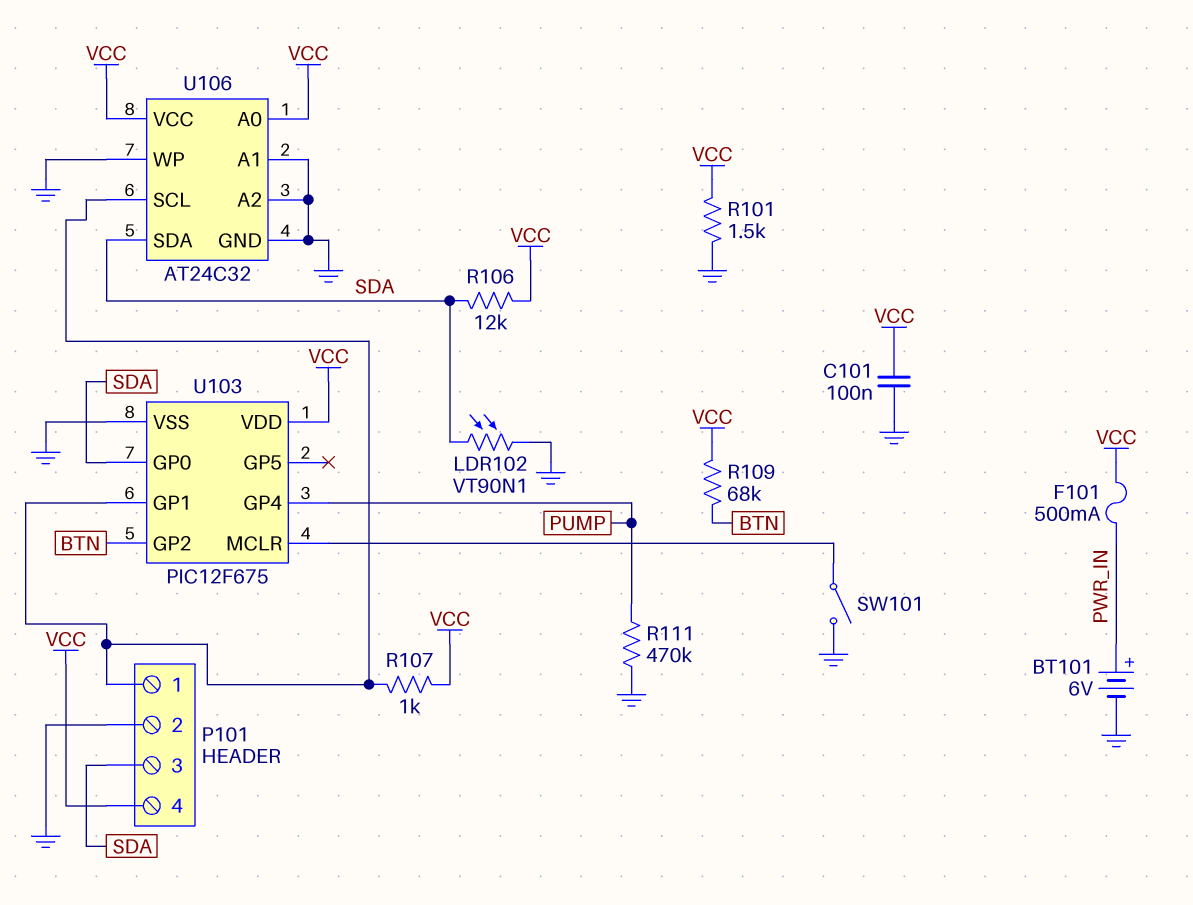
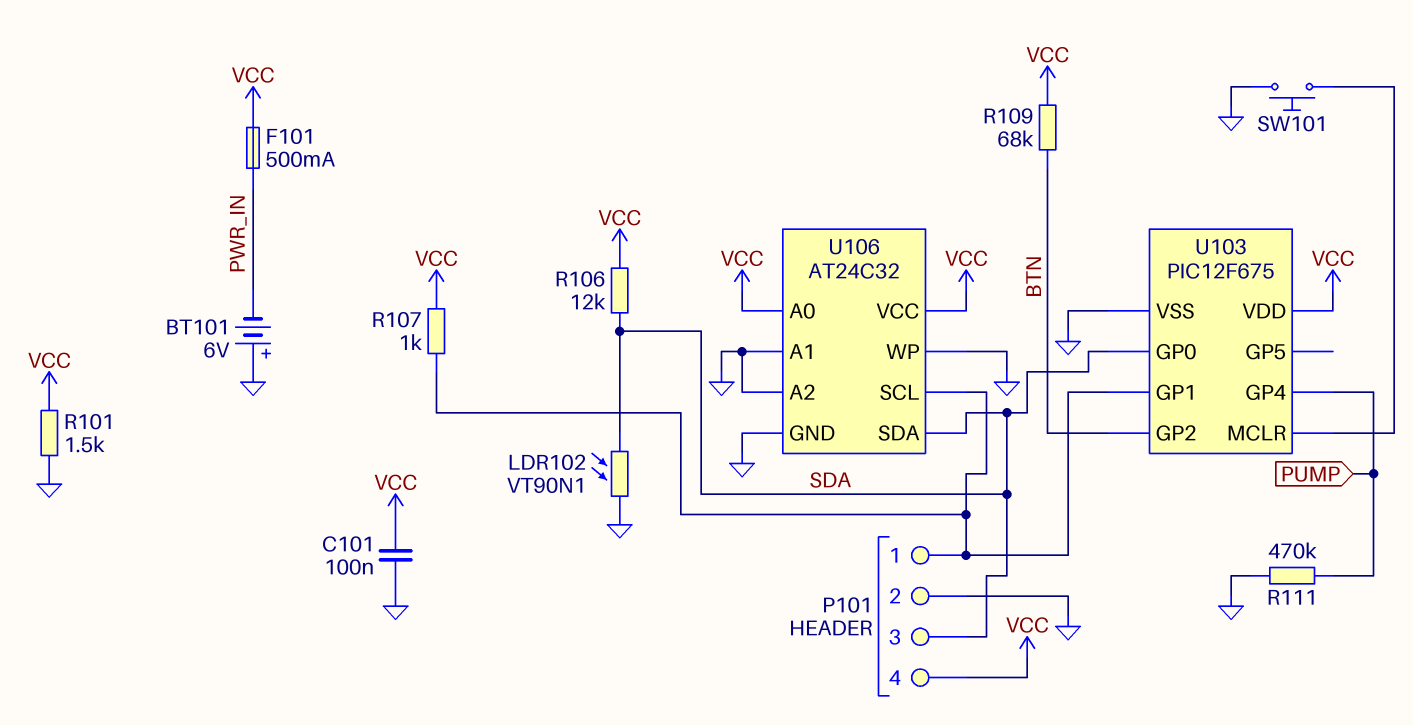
BT101: 6V (plus PWR_IN, minus GND) -> 6V (plus GND, minus PWR_IN)
SW101: switch (GND, U103/MCLR) -> button (GND, U103/MCLR)

